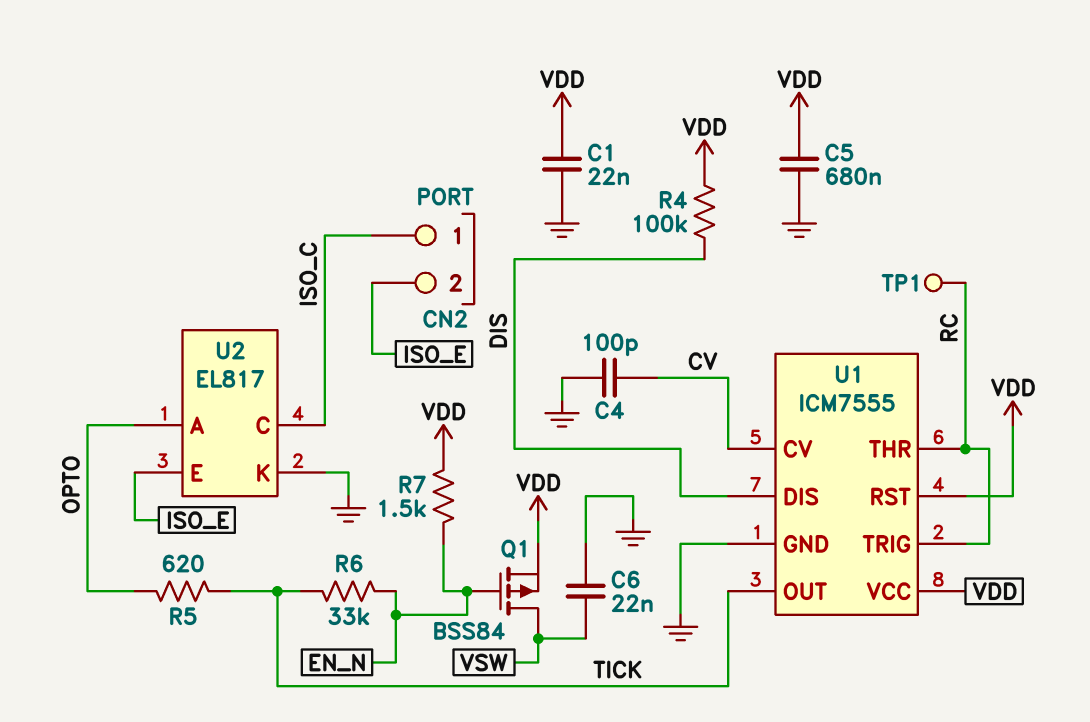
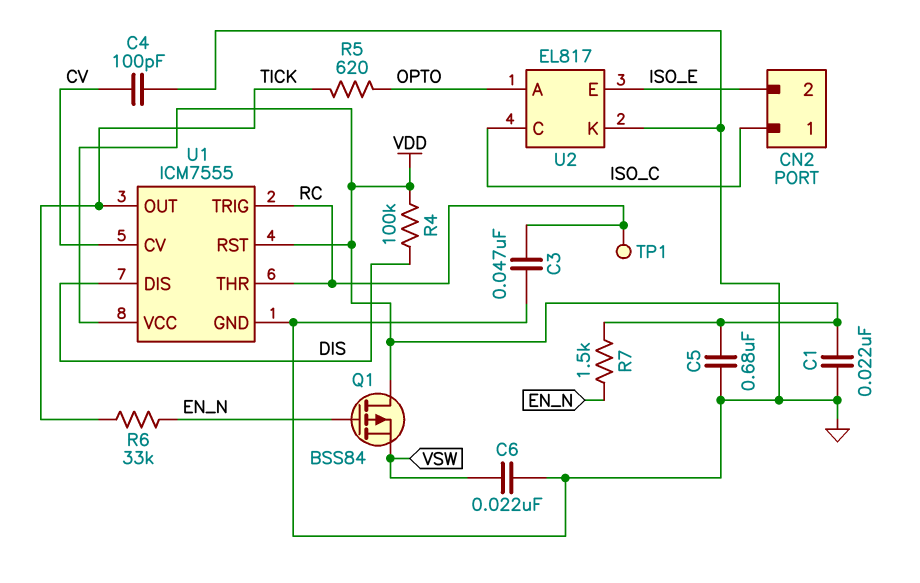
C3: none -> 47nF (GND, RC)
Q1: PMOS BSS84 (G EN_N, D VSW, S VDD) -> PMOS BSS84 (G EN_N, D VDD, S VSW)

